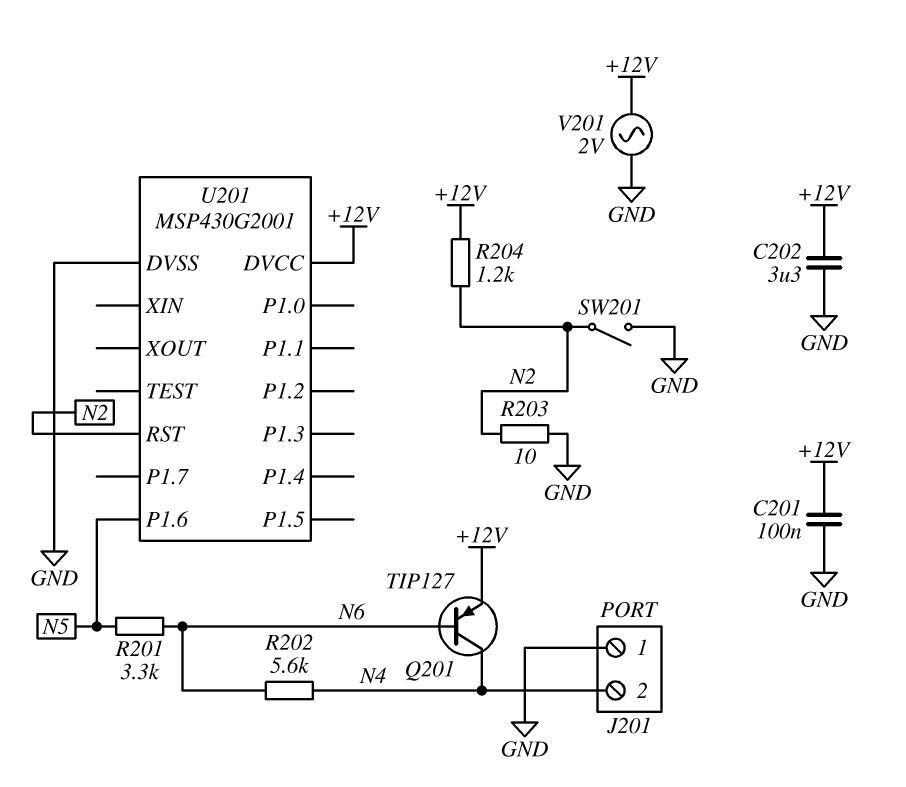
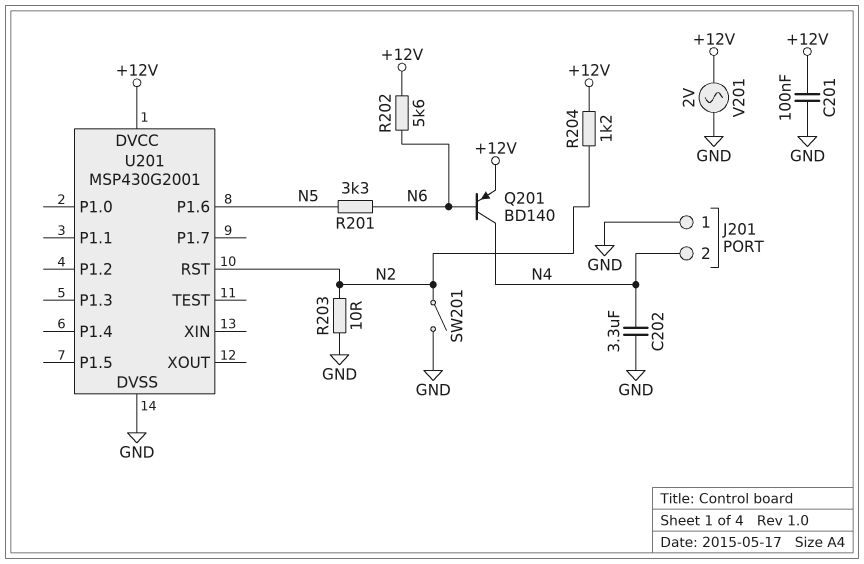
C202: 3.3uF (+12V, GND) -> 3.3uF (GND, N4)
Q201: PNP TIP127 (B N6, C N4, E +12V) -> PNP BD140 (B N6, C N4, E +12V)
R202: 5.6k (N4, N6) -> 5.6k (+12V, N6)

